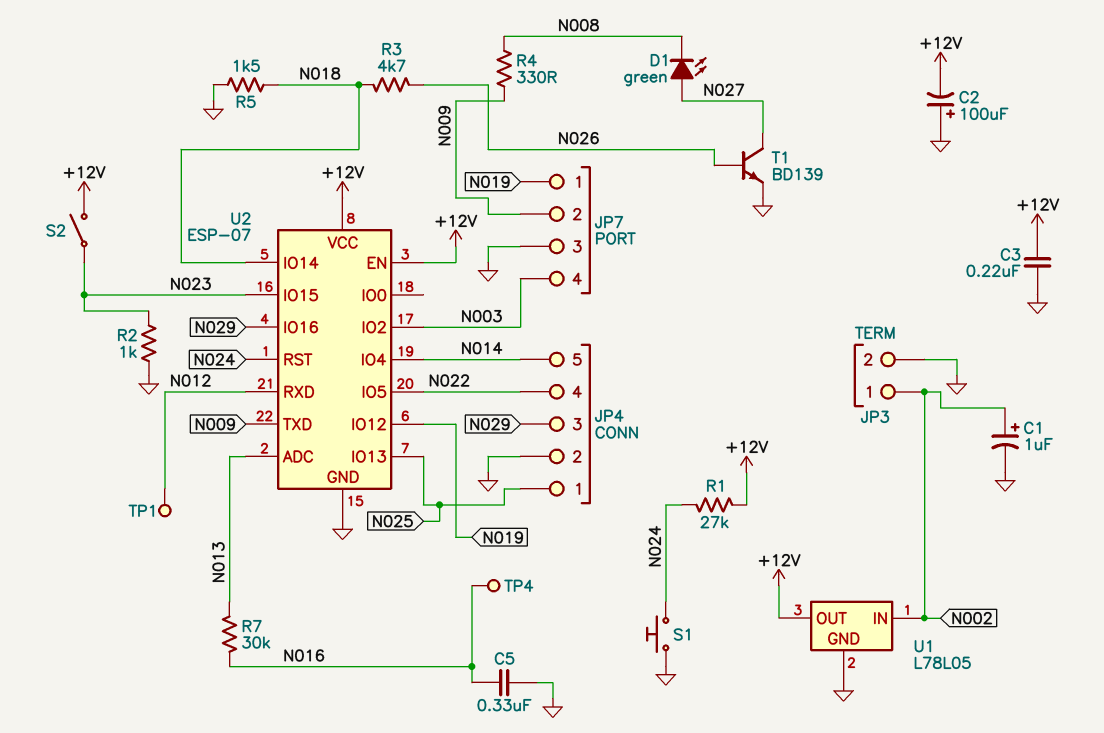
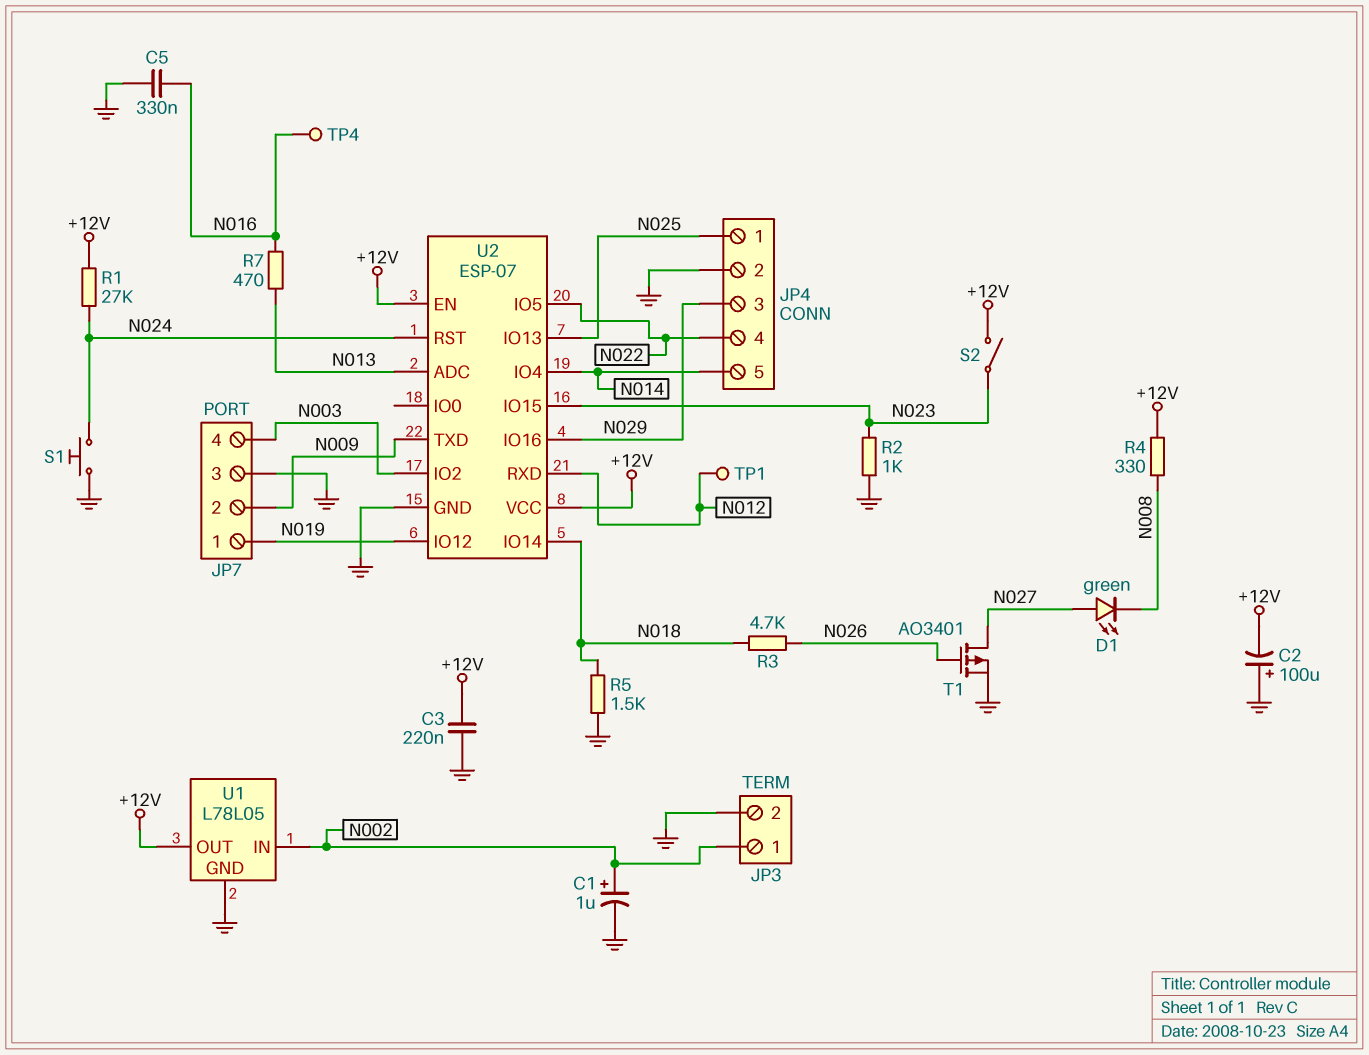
R4: 330 (N008, N009) -> 330 (+12V, N008)
R7: 30k (N013, N016) -> 470 (N013, N016)
T1: NPN BD139 (B N026, C N027, E GND) -> PMOS AO3401 (G N026, D N027, S GND)

